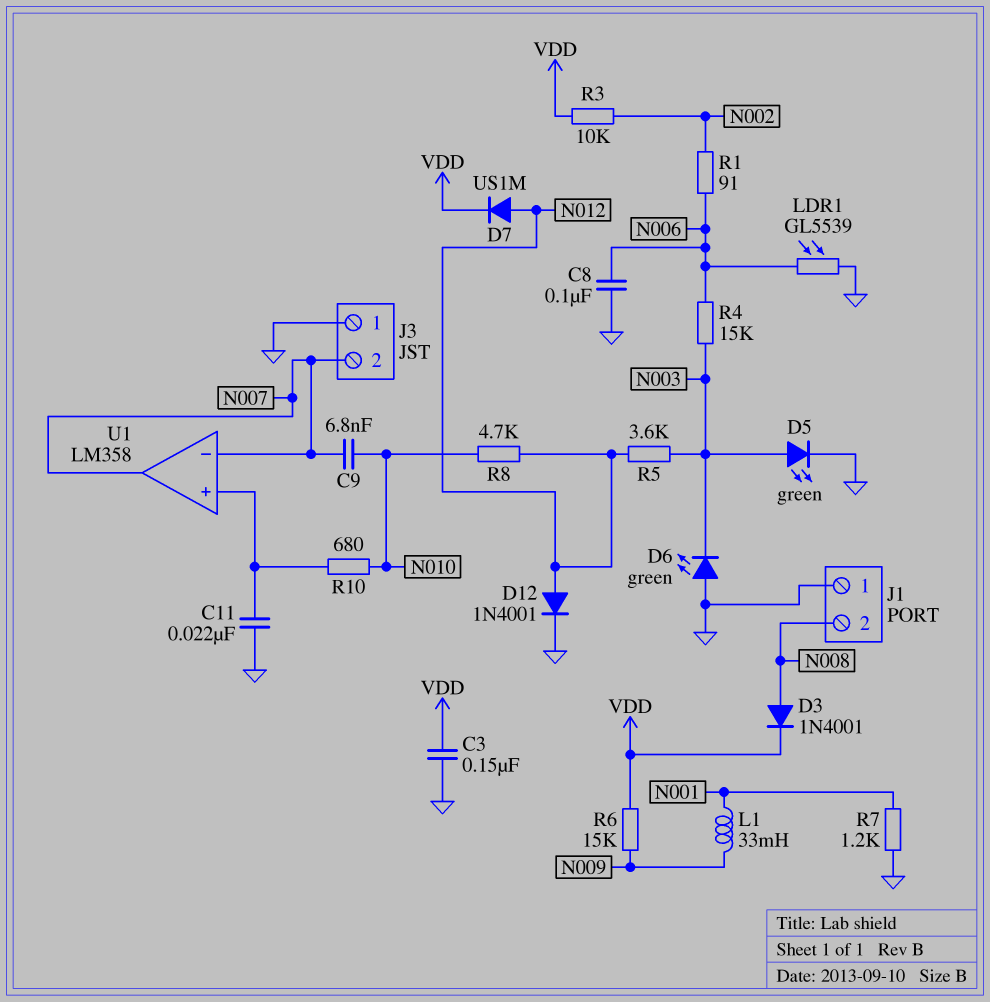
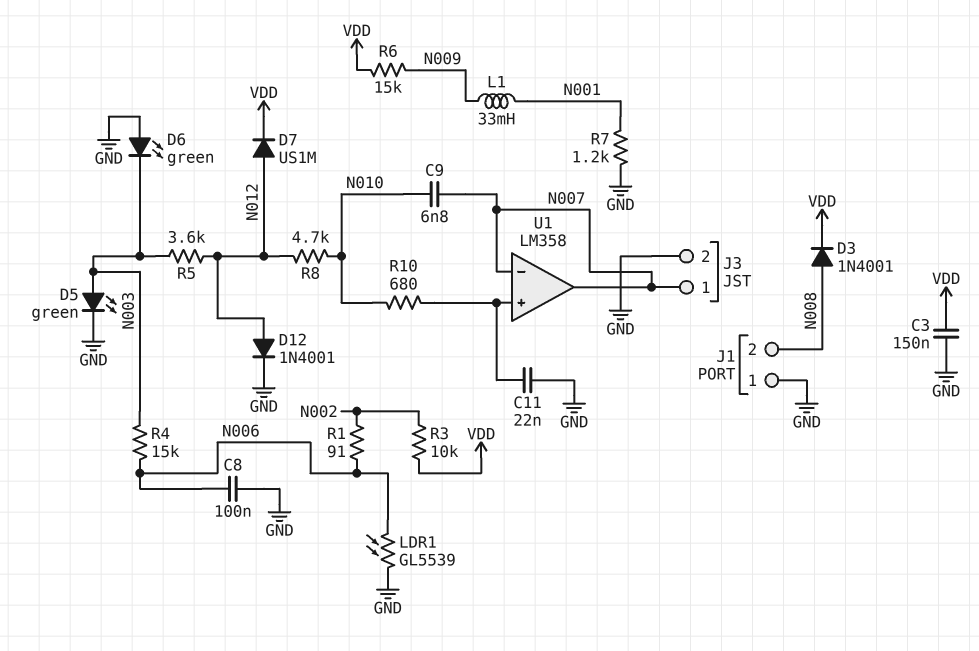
J3 pin 1: GND -> N007
J3 pin 2: N007 -> GND

